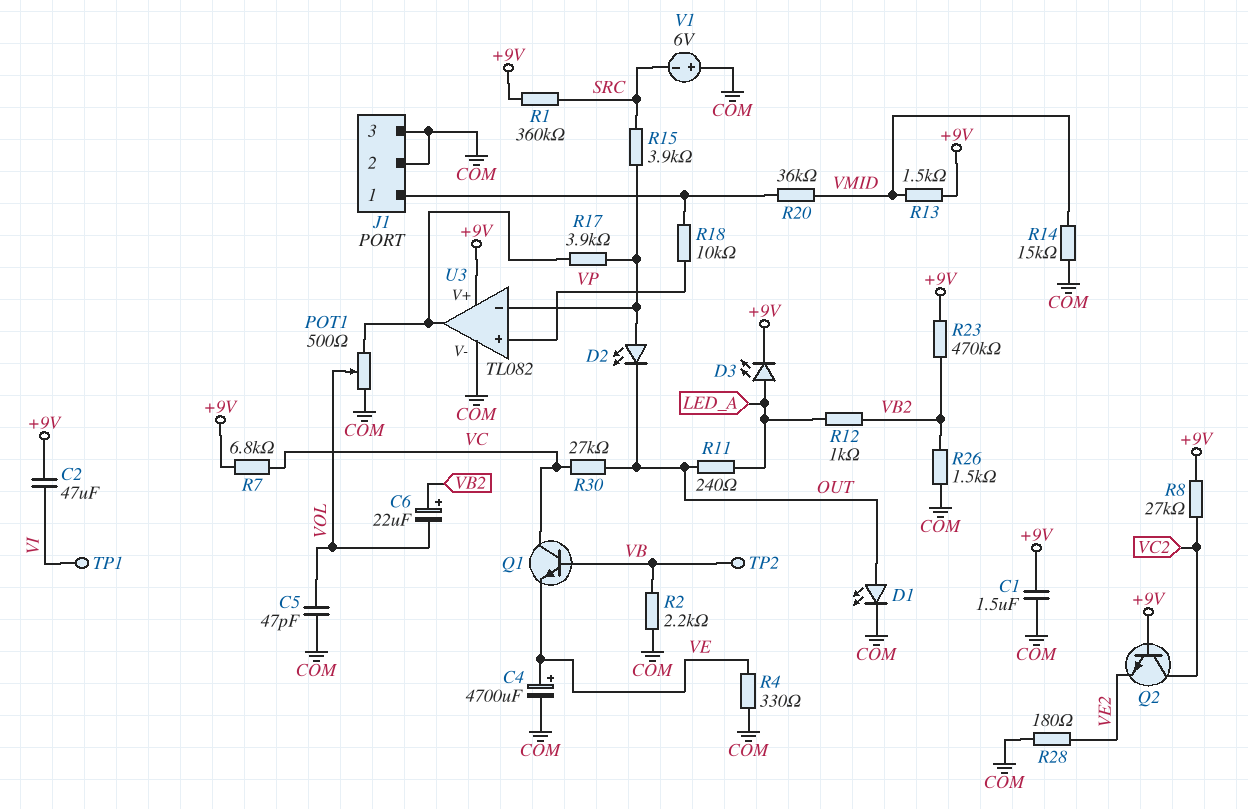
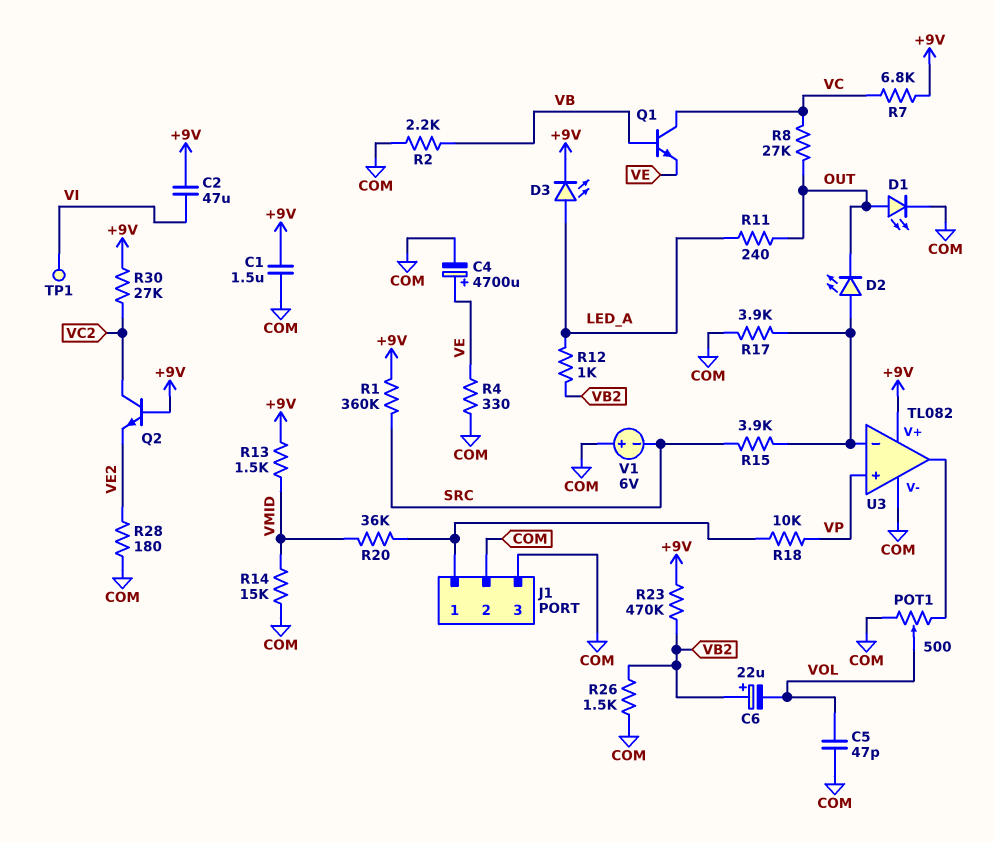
R8: 27k (+9V, VC2) -> 27k (OUT, VC)
R17: 3.9k (U3/in-, U3/out) -> 3.9k (COM, U3/in-)
R30: 27k (OUT, VC) -> 27k (+9V, VC2)
TP2: test point (VB) -> none

